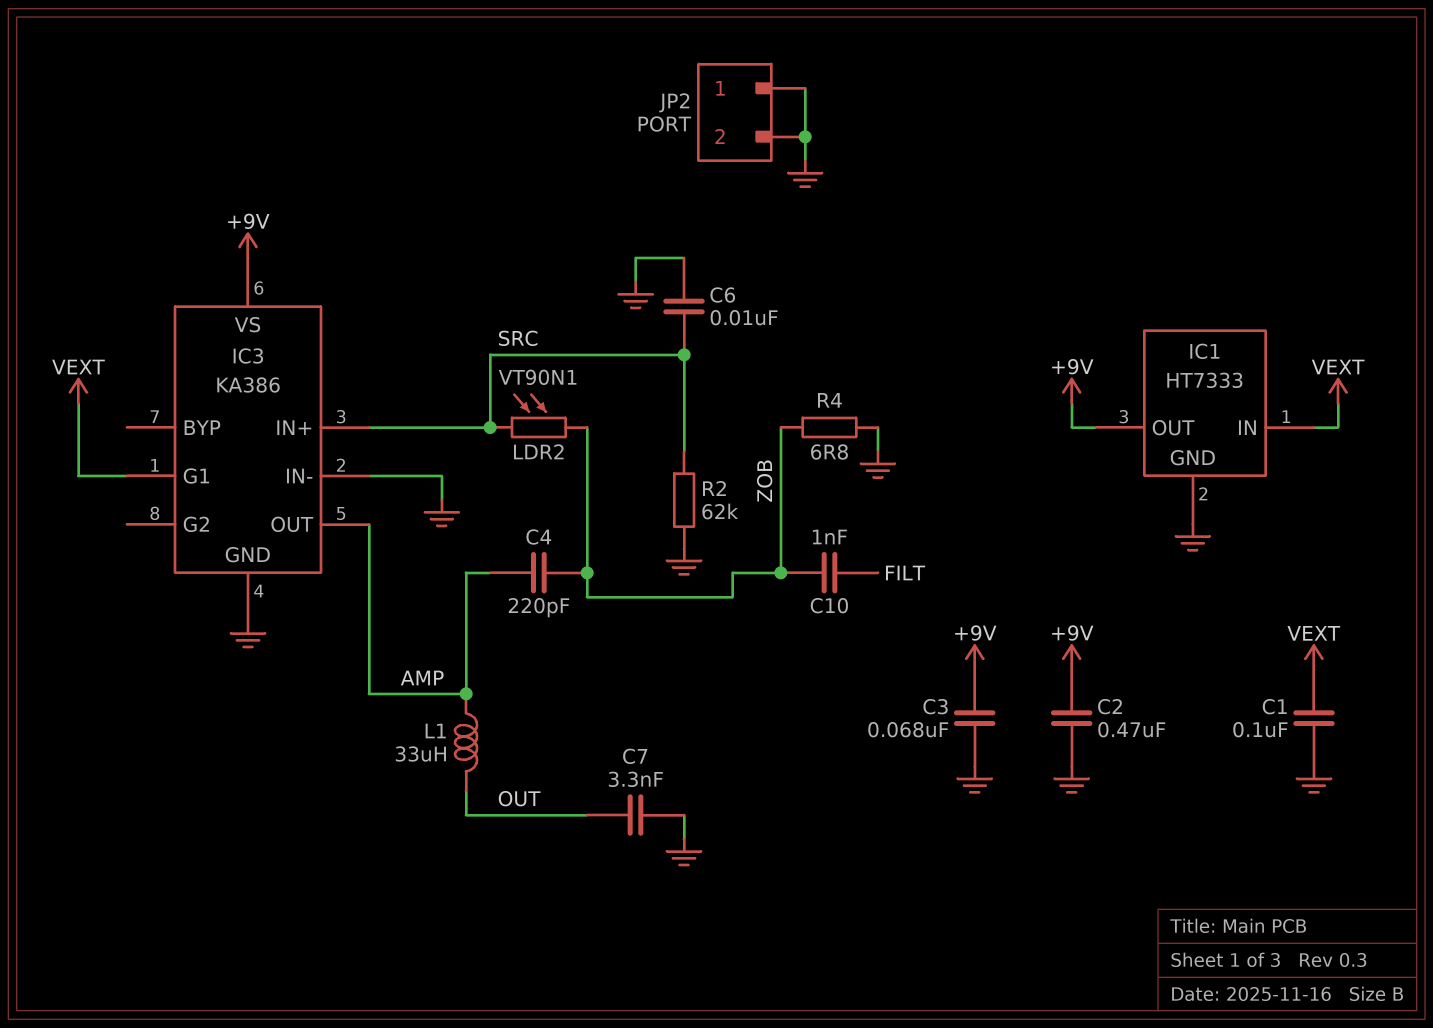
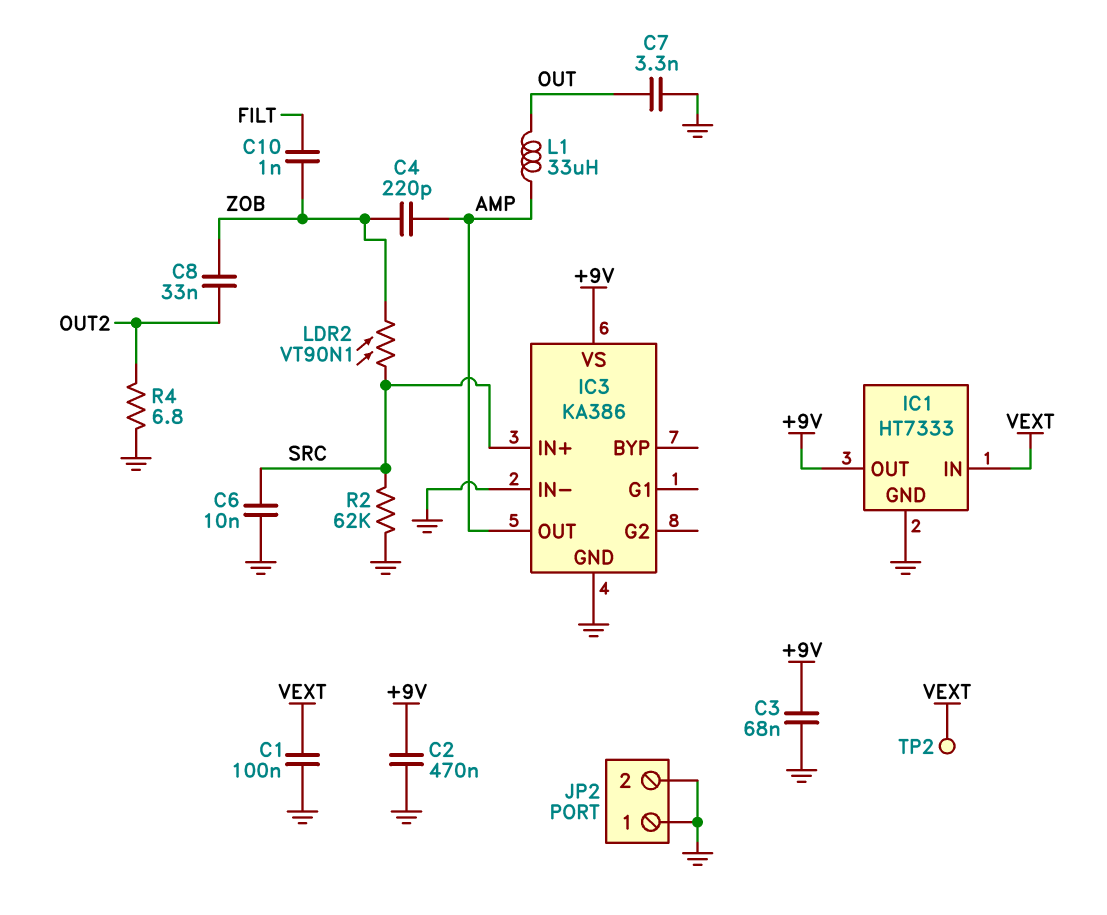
C8: none -> 33nF (OUT2, ZOB)
IC3 pin G1: VEXT -> none
R4: 6.8 (GND, ZOB) -> 6.8 (GND, OUT2)
TP2: none -> test point (VEXT)

